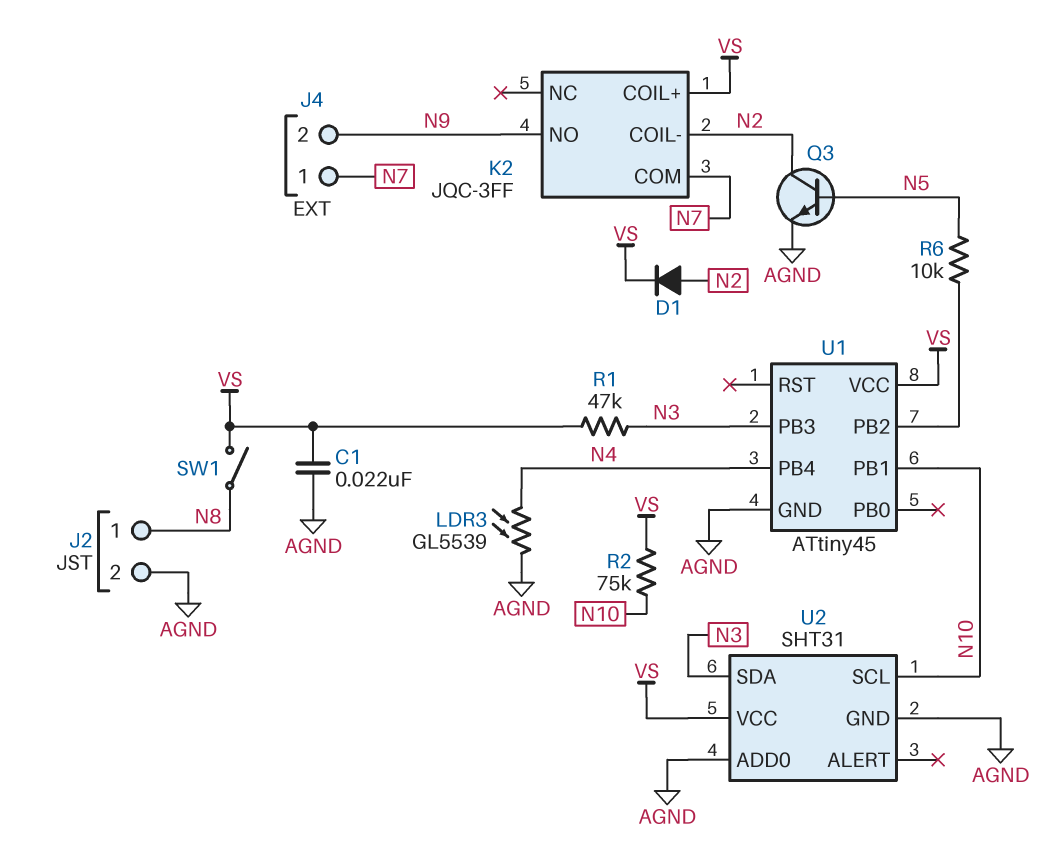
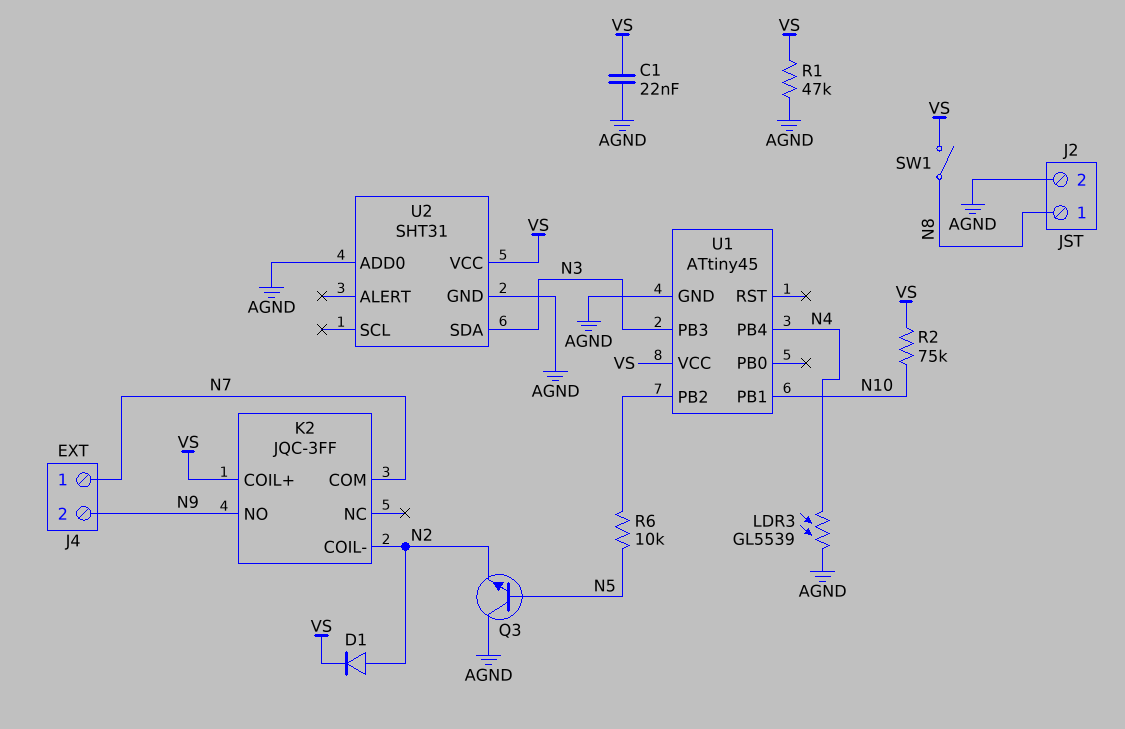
Q3: NPN (B N5, C N2, E AGND) -> NPN (B N5, C AGND, E N2)
R1: 47k (N3, VS) -> 47k (AGND, VS)
U2 pin SCL: N10 -> none

